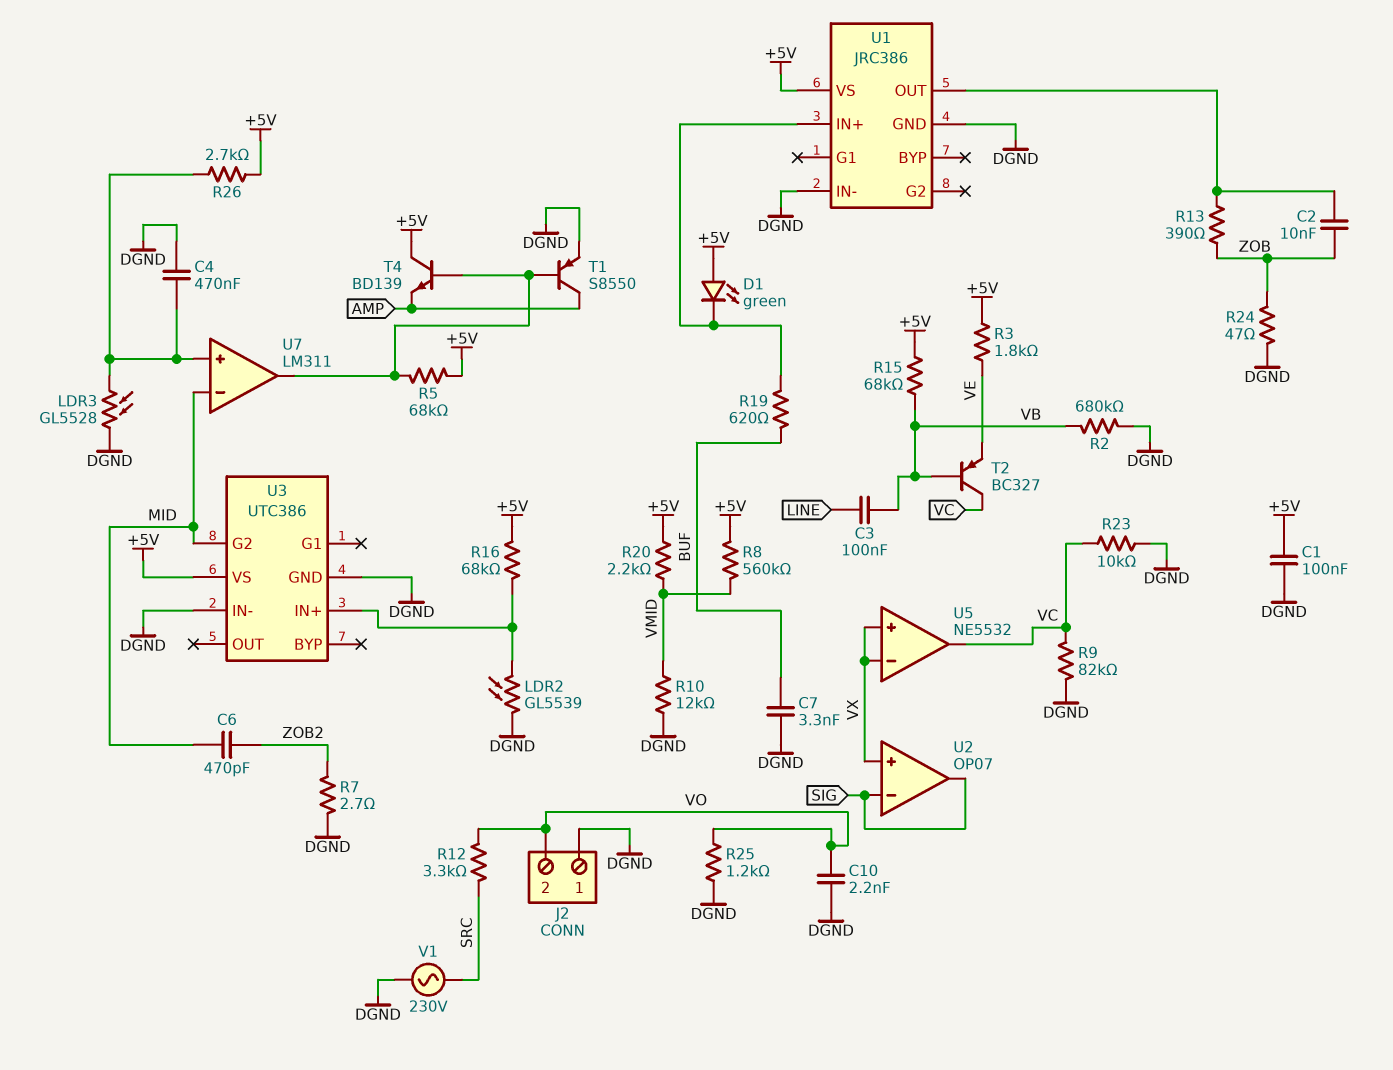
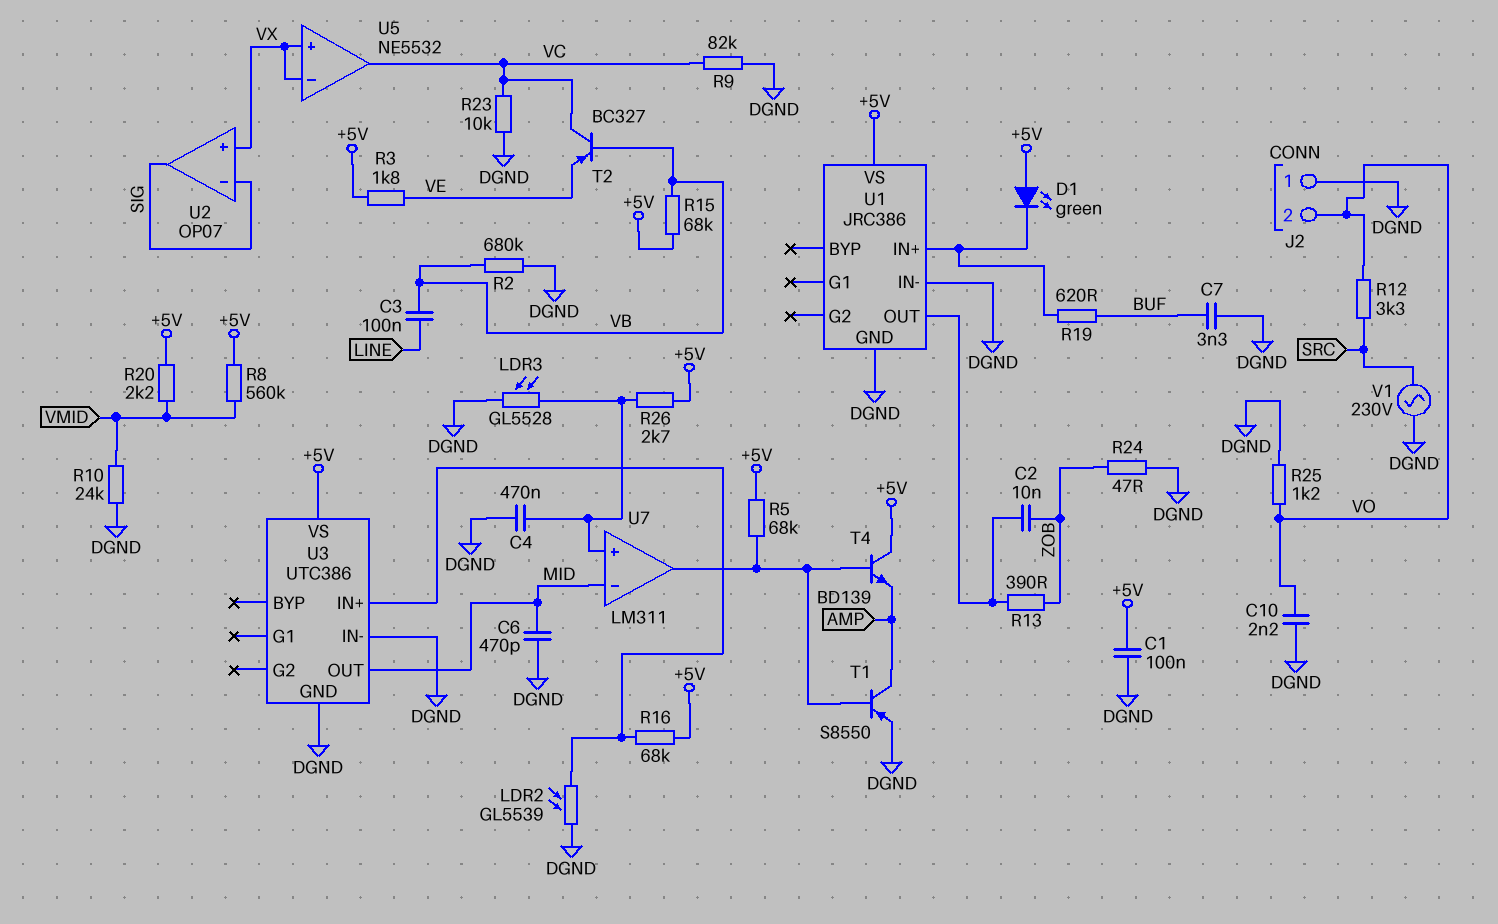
C6: 470pF (MID, ZOB2) -> 470pF (DGND, MID)
R7: 2.7 (DGND, ZOB2) -> none
R10: 12k (DGND, VMID) -> 24k (DGND, VMID)
U3 pin G2: MID -> none
U3 pin OUT: none -> MID

